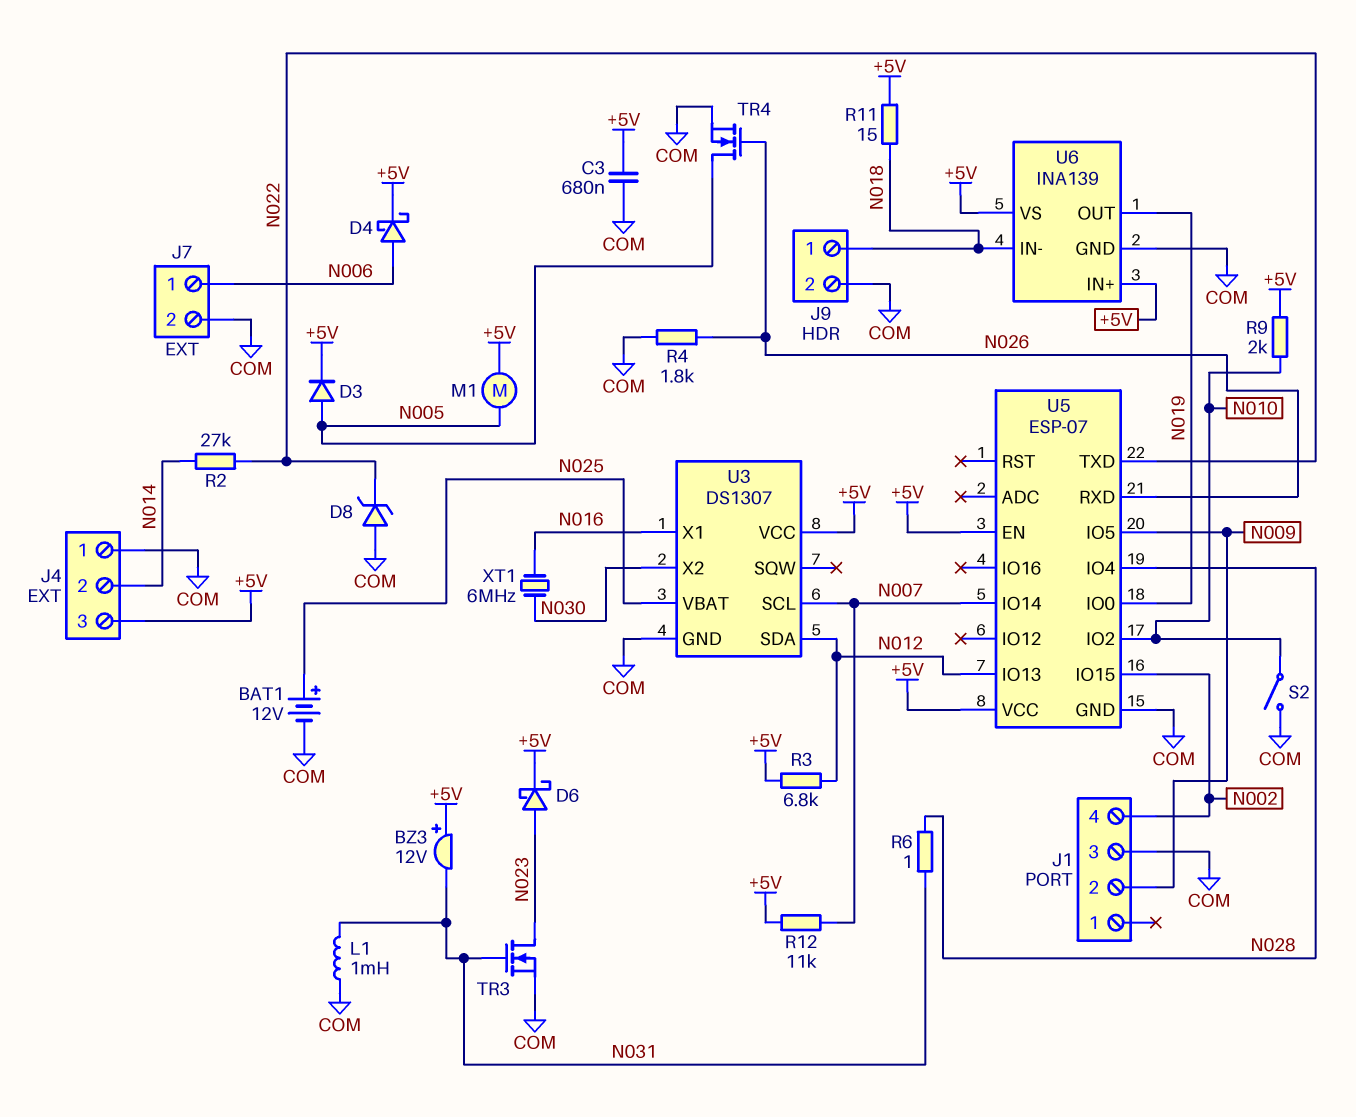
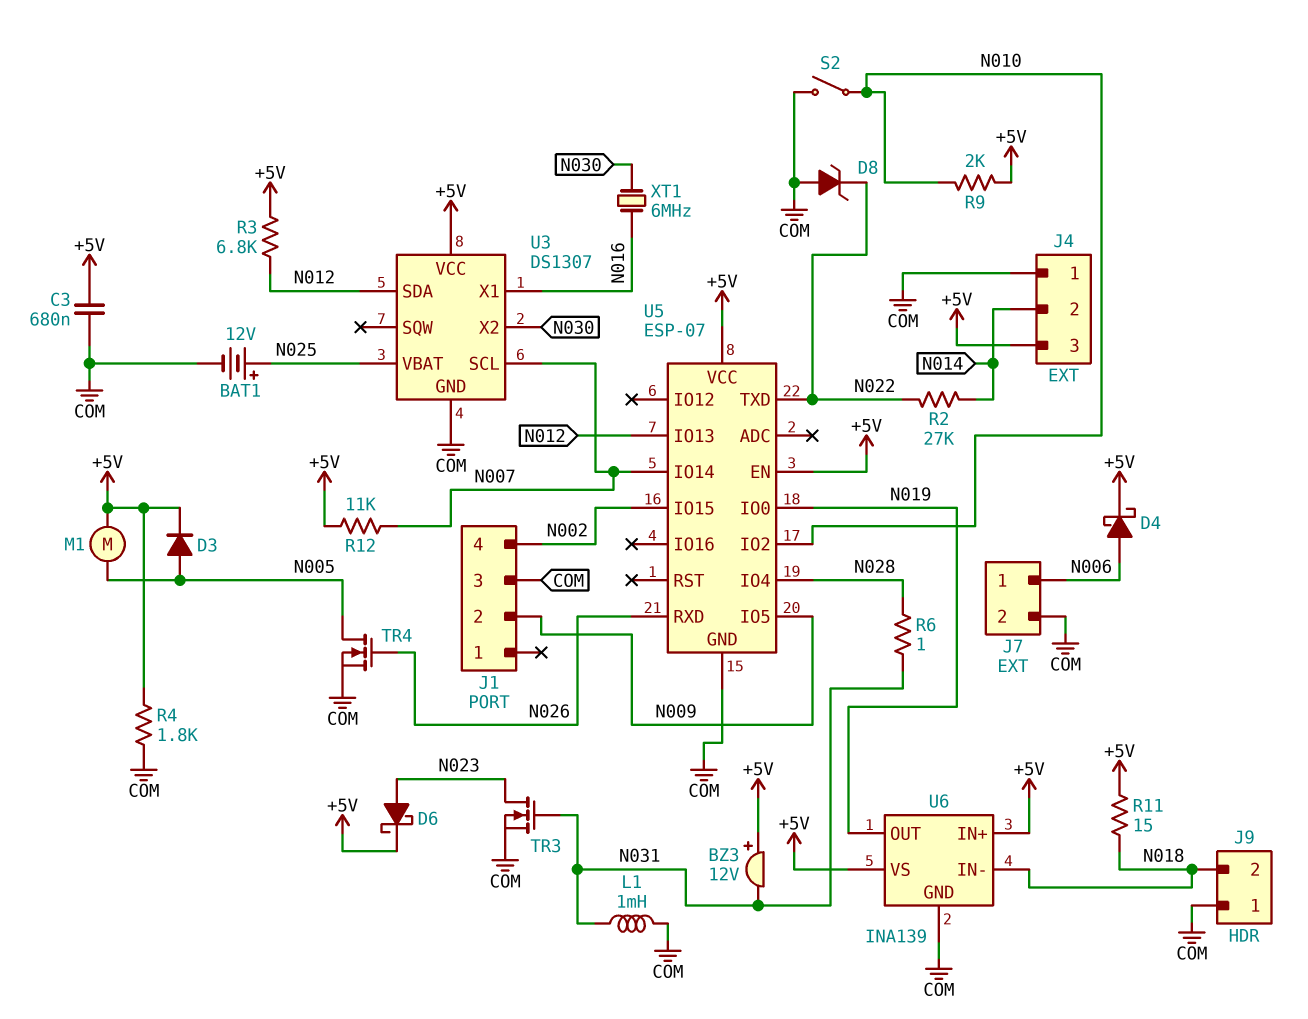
J9 pin 1: N018 -> COM
J9 pin 2: COM -> N018
R4: 1.8k (COM, N026) -> 1.8k (+5V, COM)

